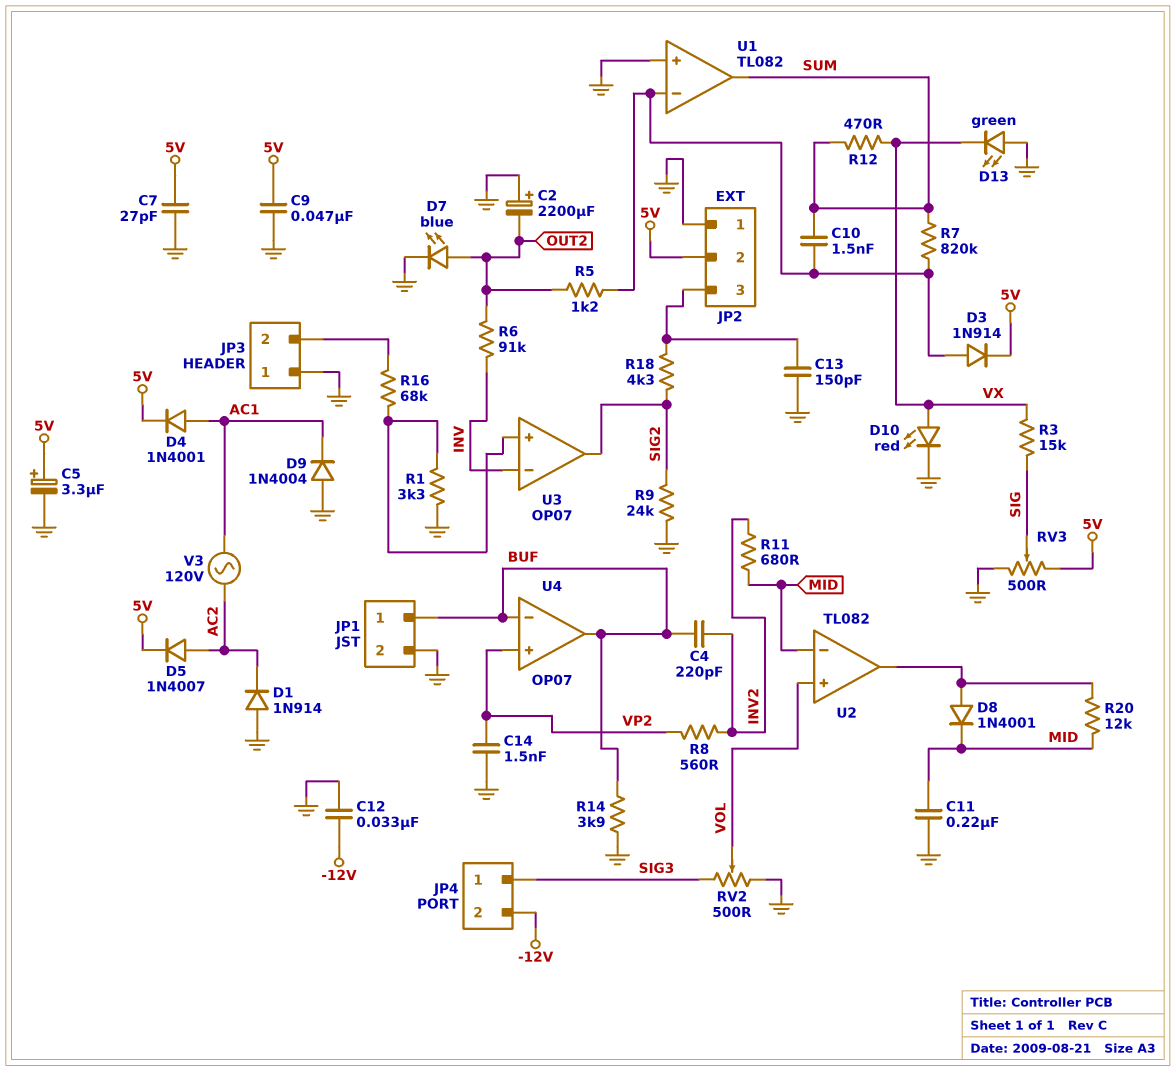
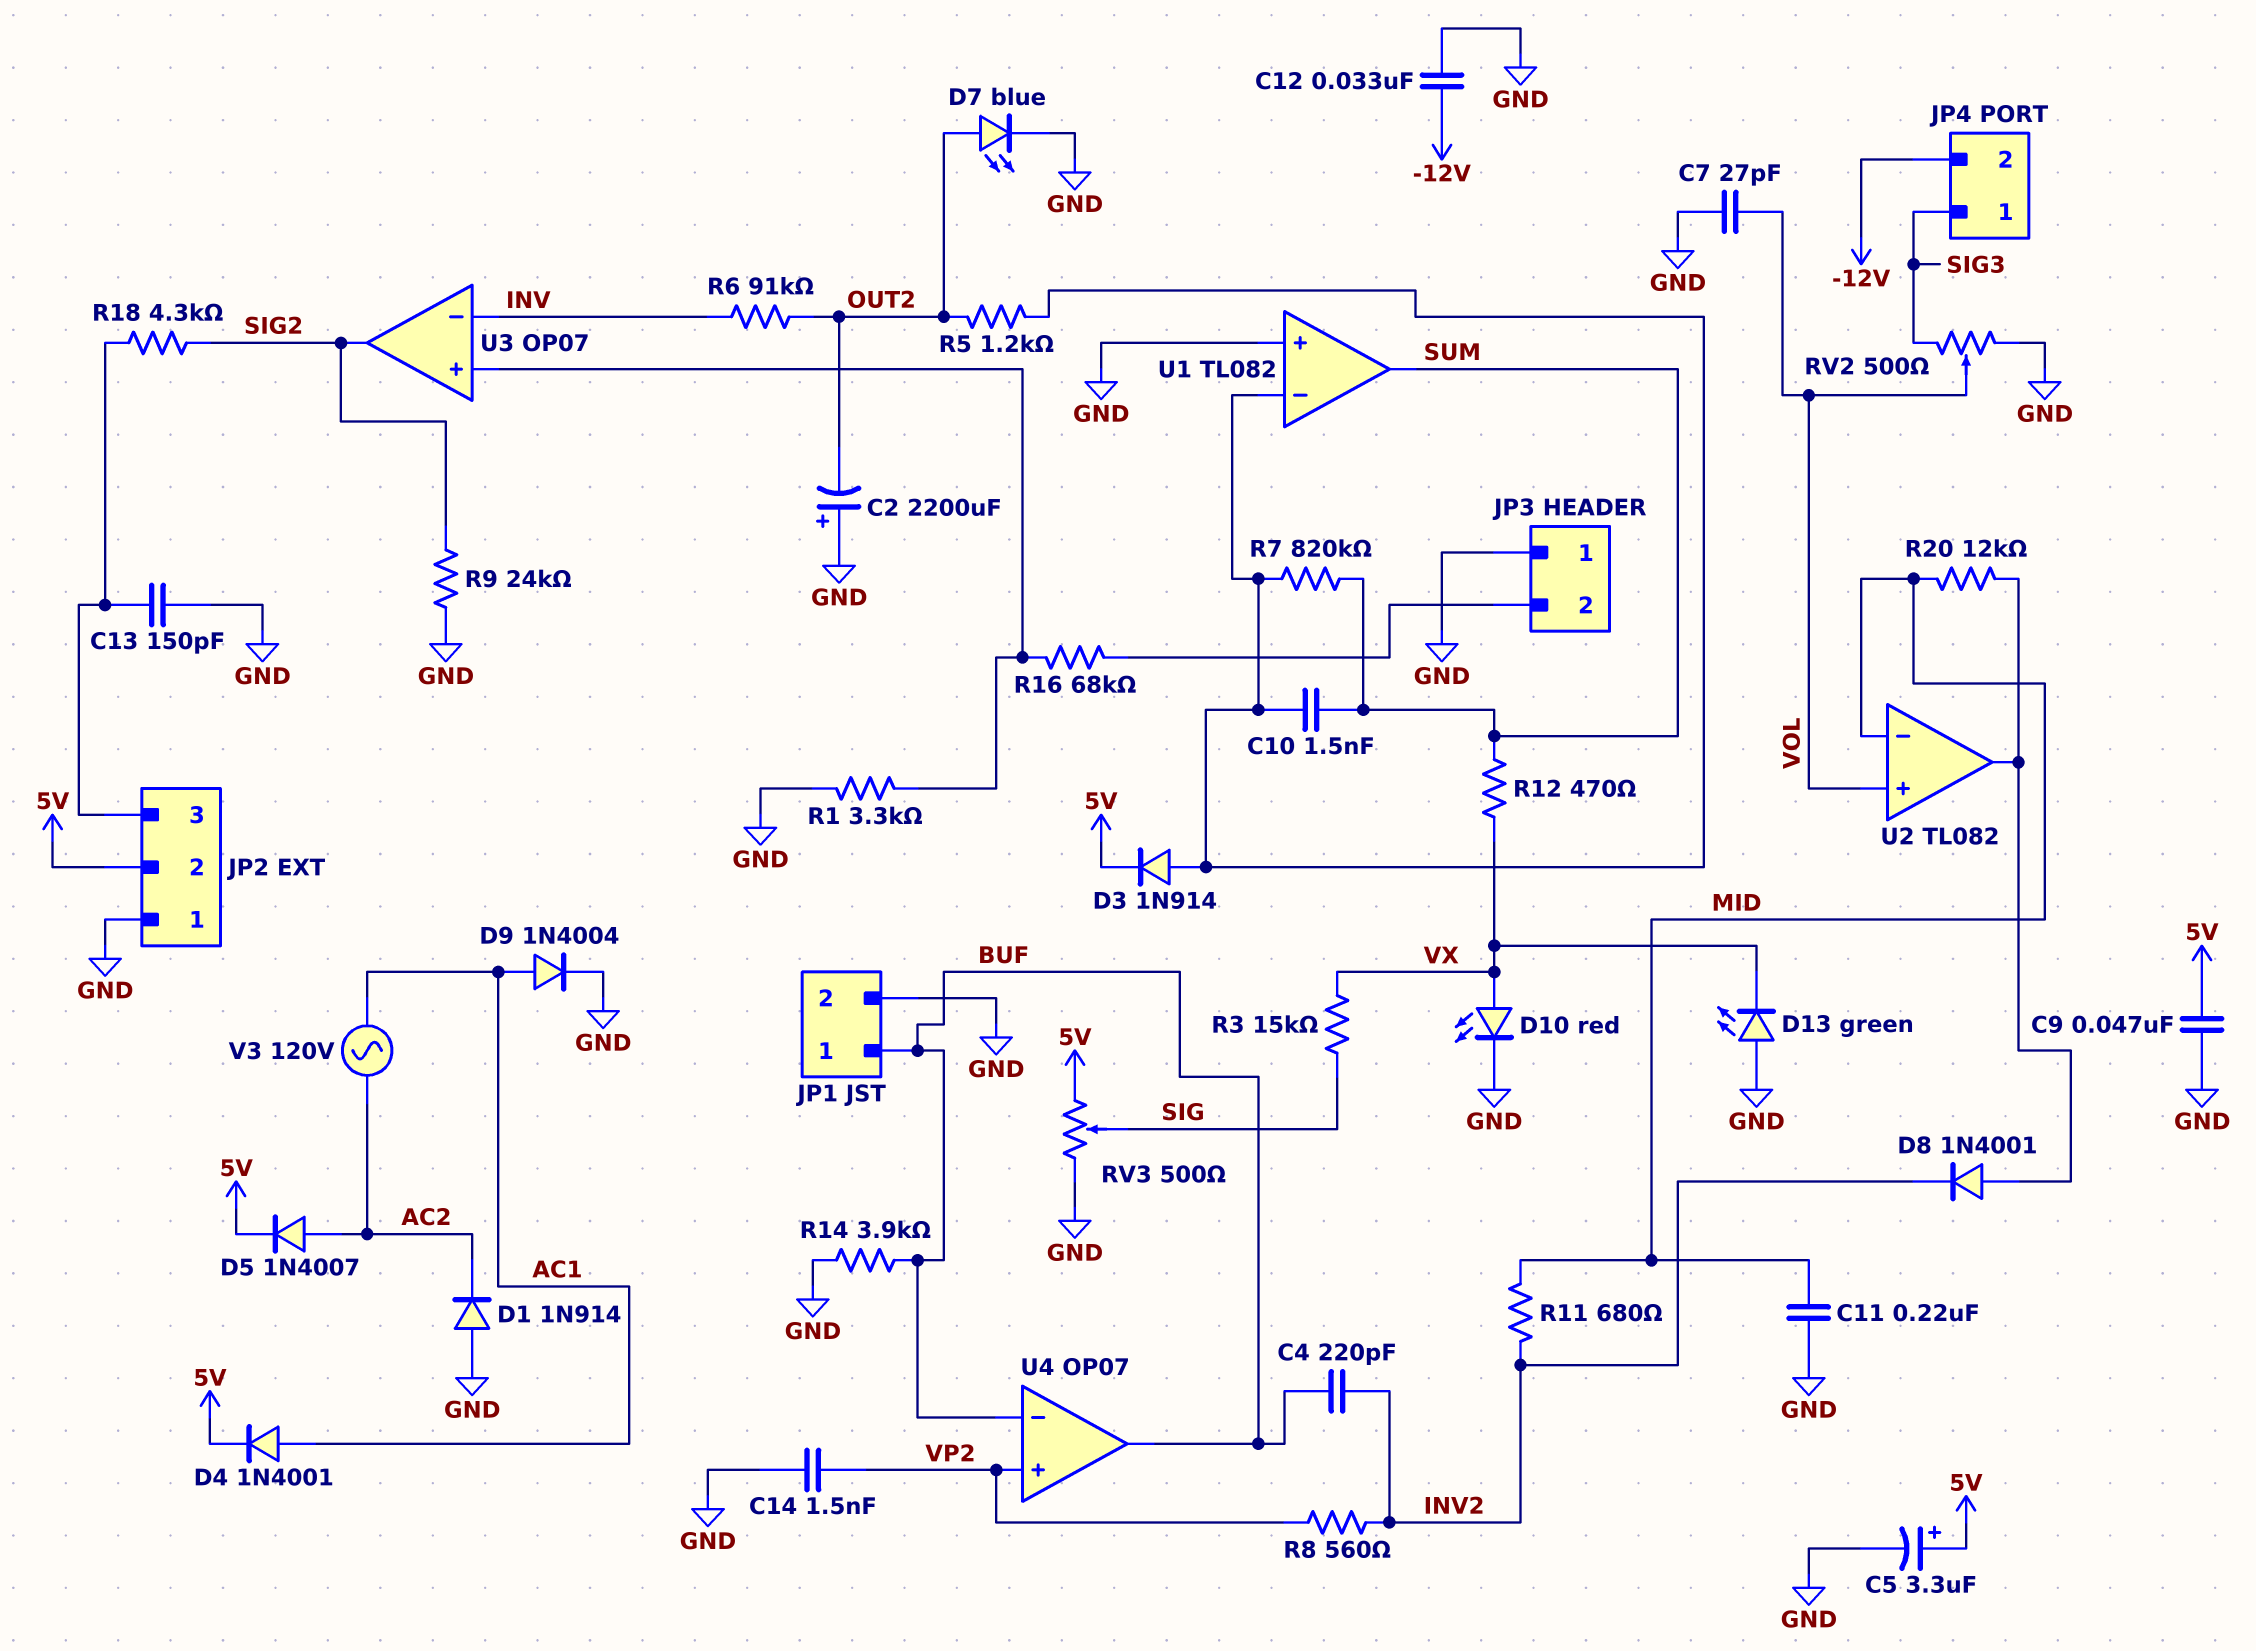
C7: 27pF (5V, GND) -> 27pF (GND, VOL)
D8: diode 1N4001 (A U2/out, K MID) -> diode 1N4001 (A U2/out, K INV2)
D9: diode 1N4004 (A GND, K AC1) -> diode 1N4004 (A AC1, K GND)

